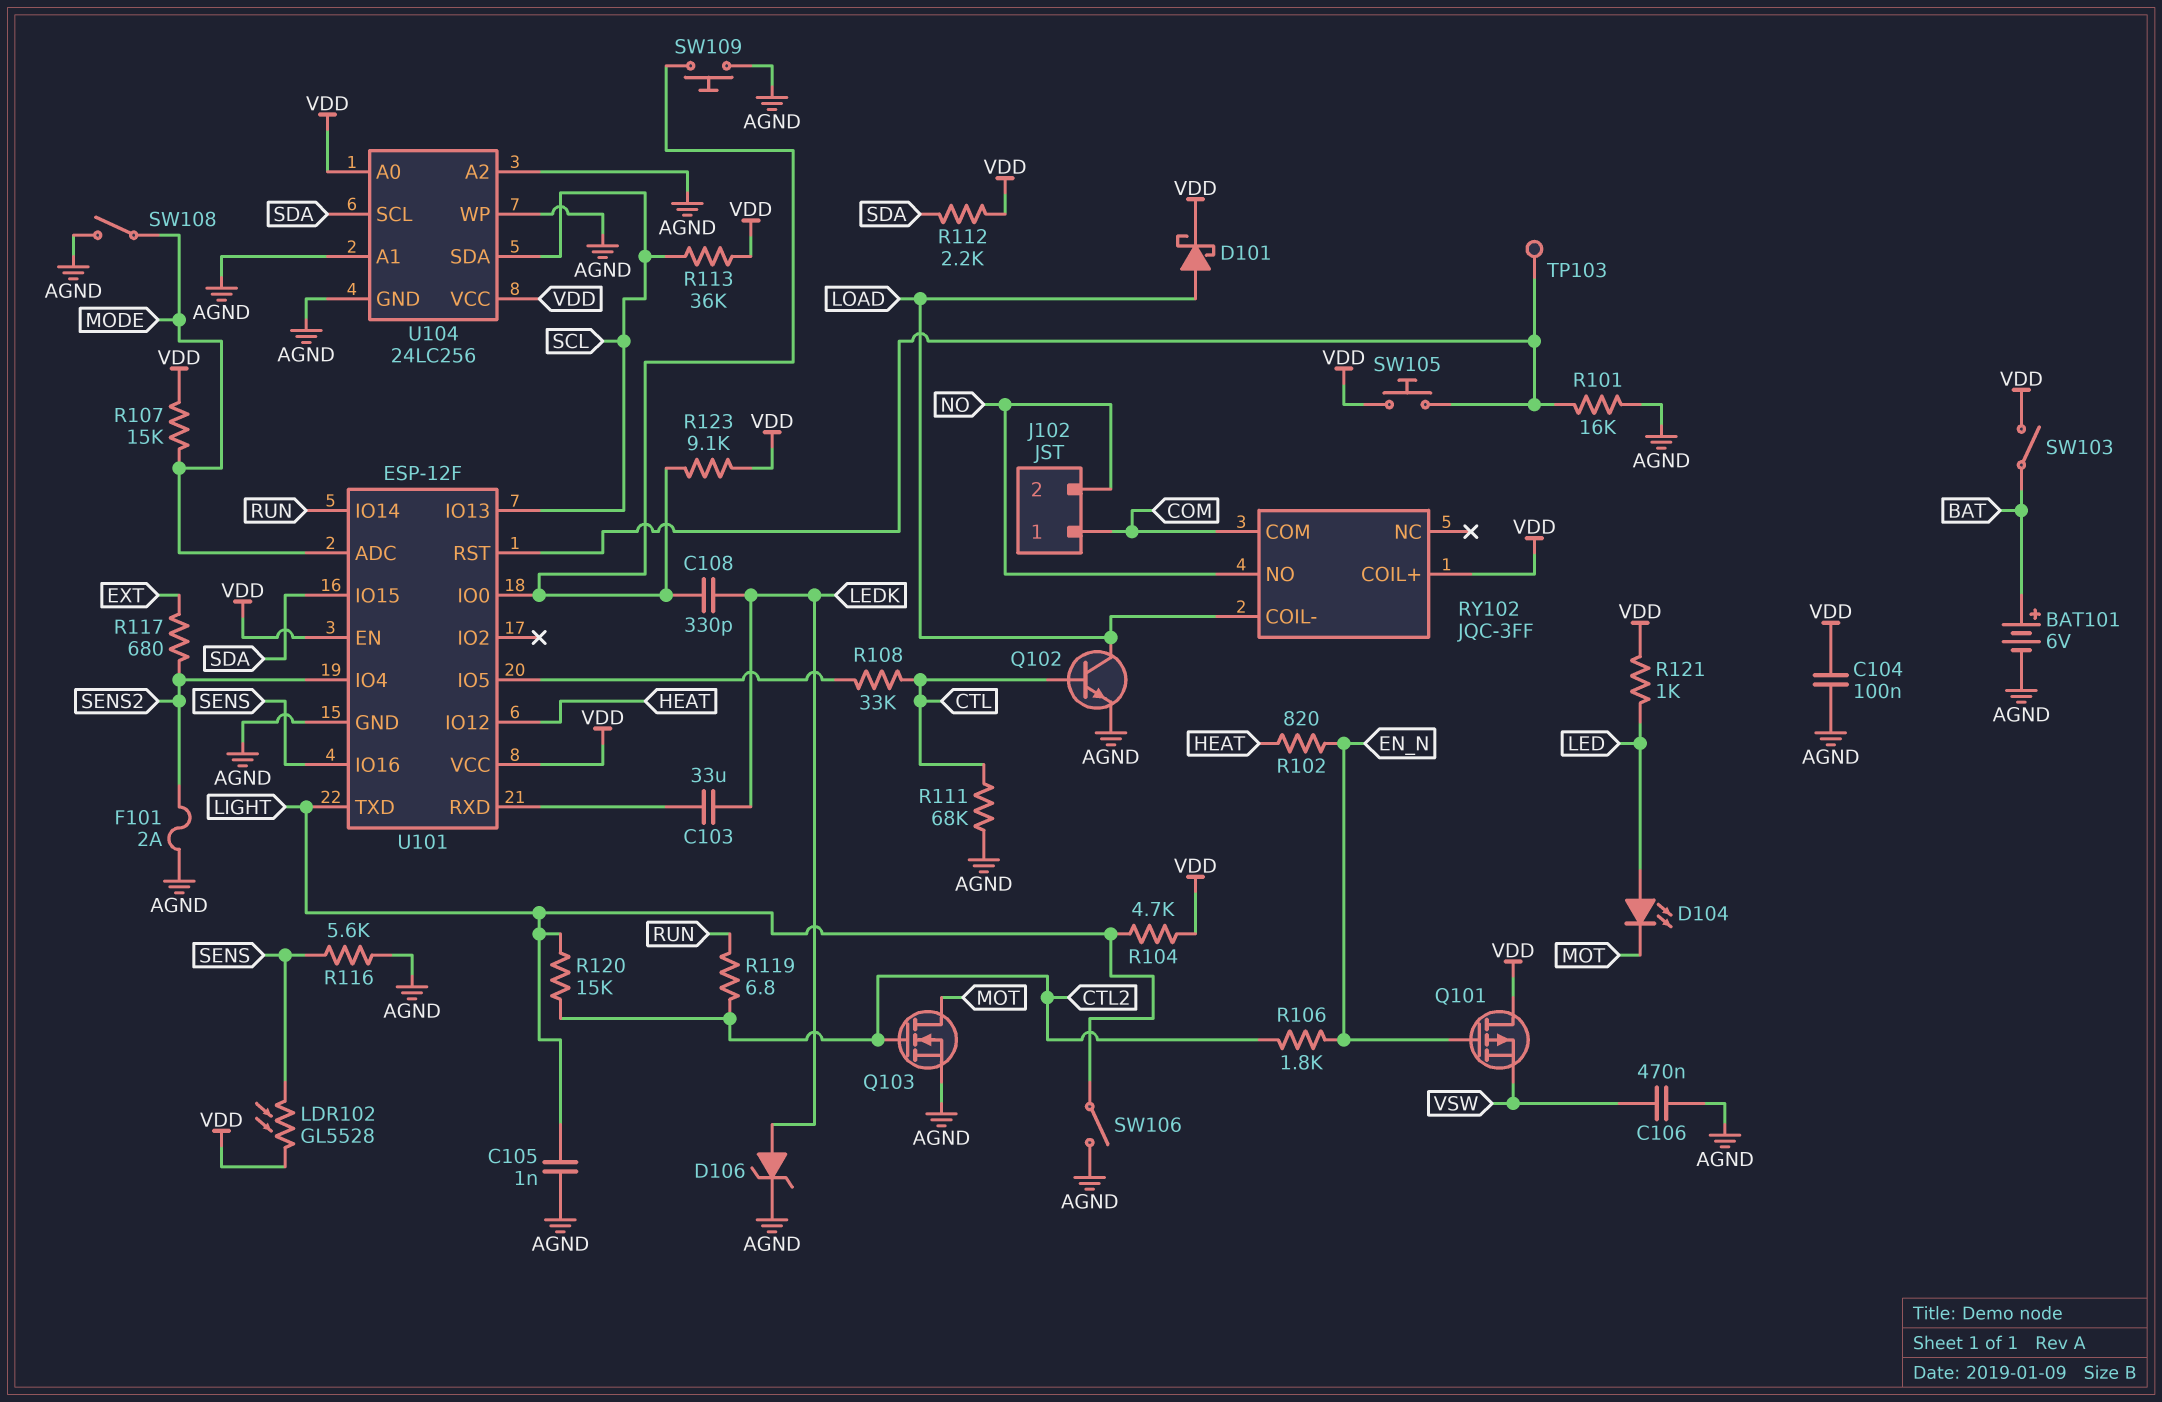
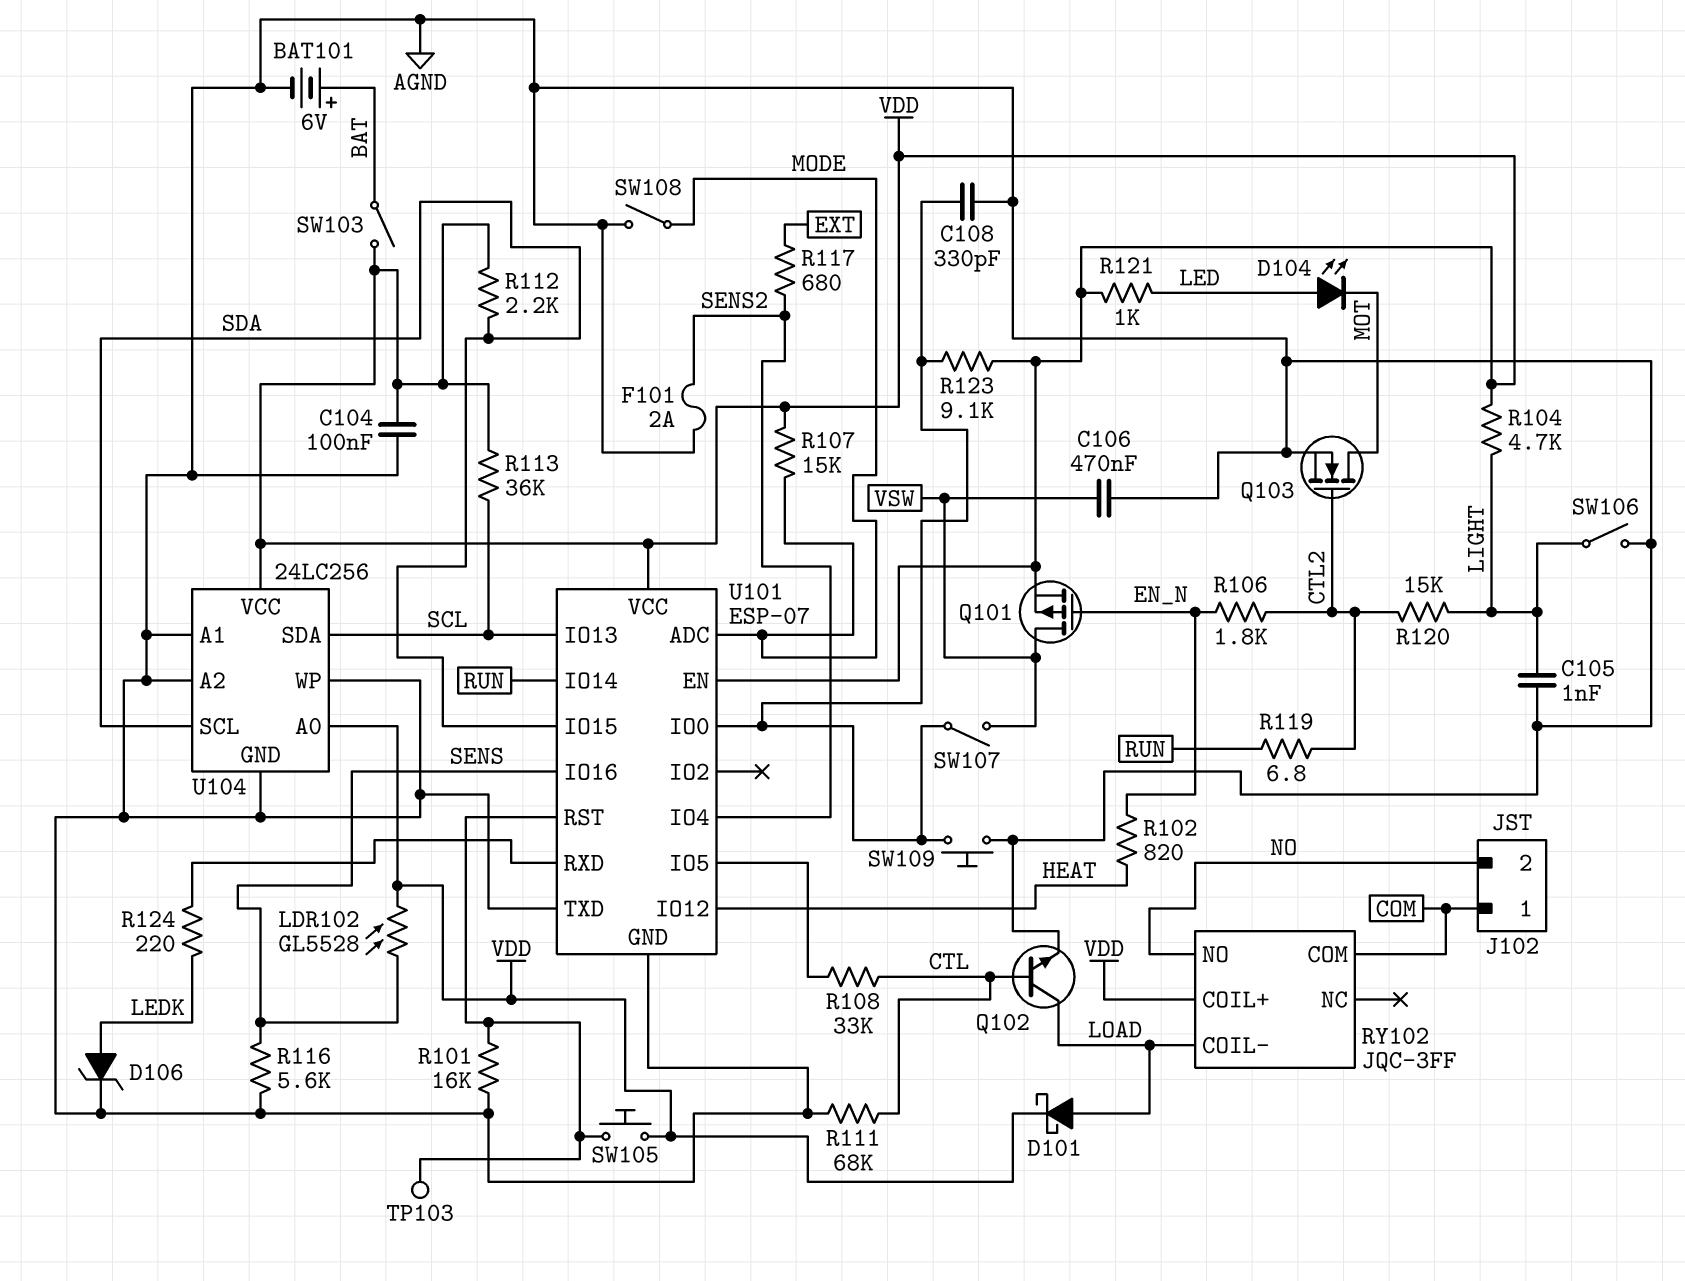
C103: 33uF (LEDK, U101/RXD) -> none
C108: 330pF (LEDK, U101/IO0) -> 330pF (AGND, U101/IO0)
Q101: PMOS (G EN_N, D VDD, S VSW) -> PMOS (G EN_N, D VSW, S VDD)
R124: none -> 220 (LEDK, U101/RXD)
SW107: none -> switch (U101/IO0, VSW)
U101: ESP-12F -> ESP-07
U101 pin TXD: LIGHT -> AGND

